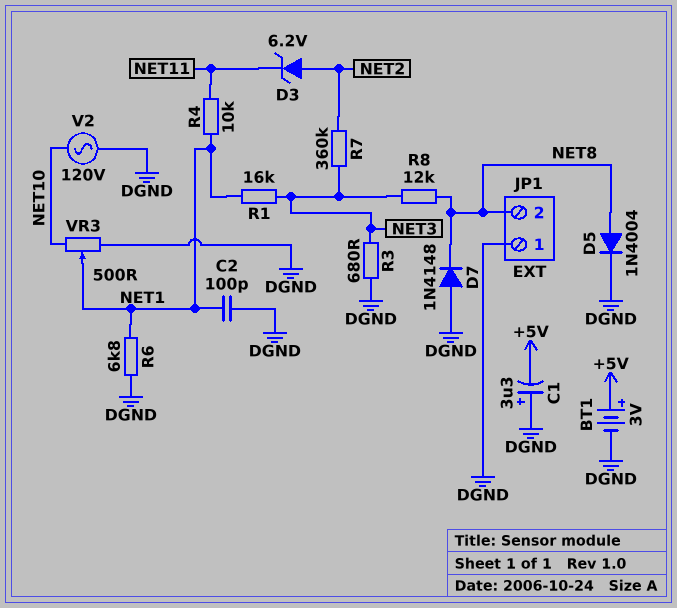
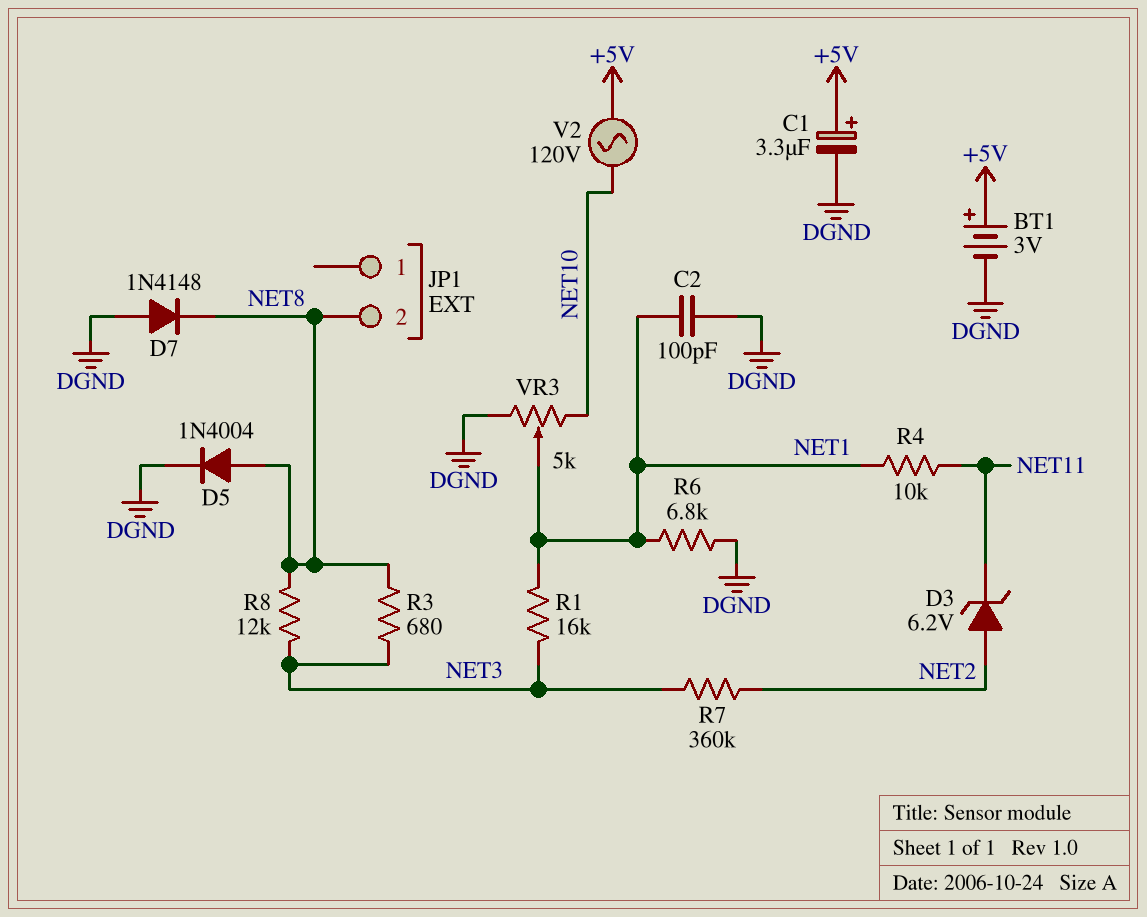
C1: 3.3uF (plus DGND, minus +5V) -> 3.3uF (plus +5V, minus DGND)
JP1 pin 1: DGND -> none
R3: 680 (DGND, NET3) -> 680 (NET3, NET8)
V2: AC 120V (DGND, NET10) -> AC 120V (+5V, NET10)
VR3: 500 (DGND, NET10, wiper NET1) -> 5k (DGND, NET10, wiper NET1)

